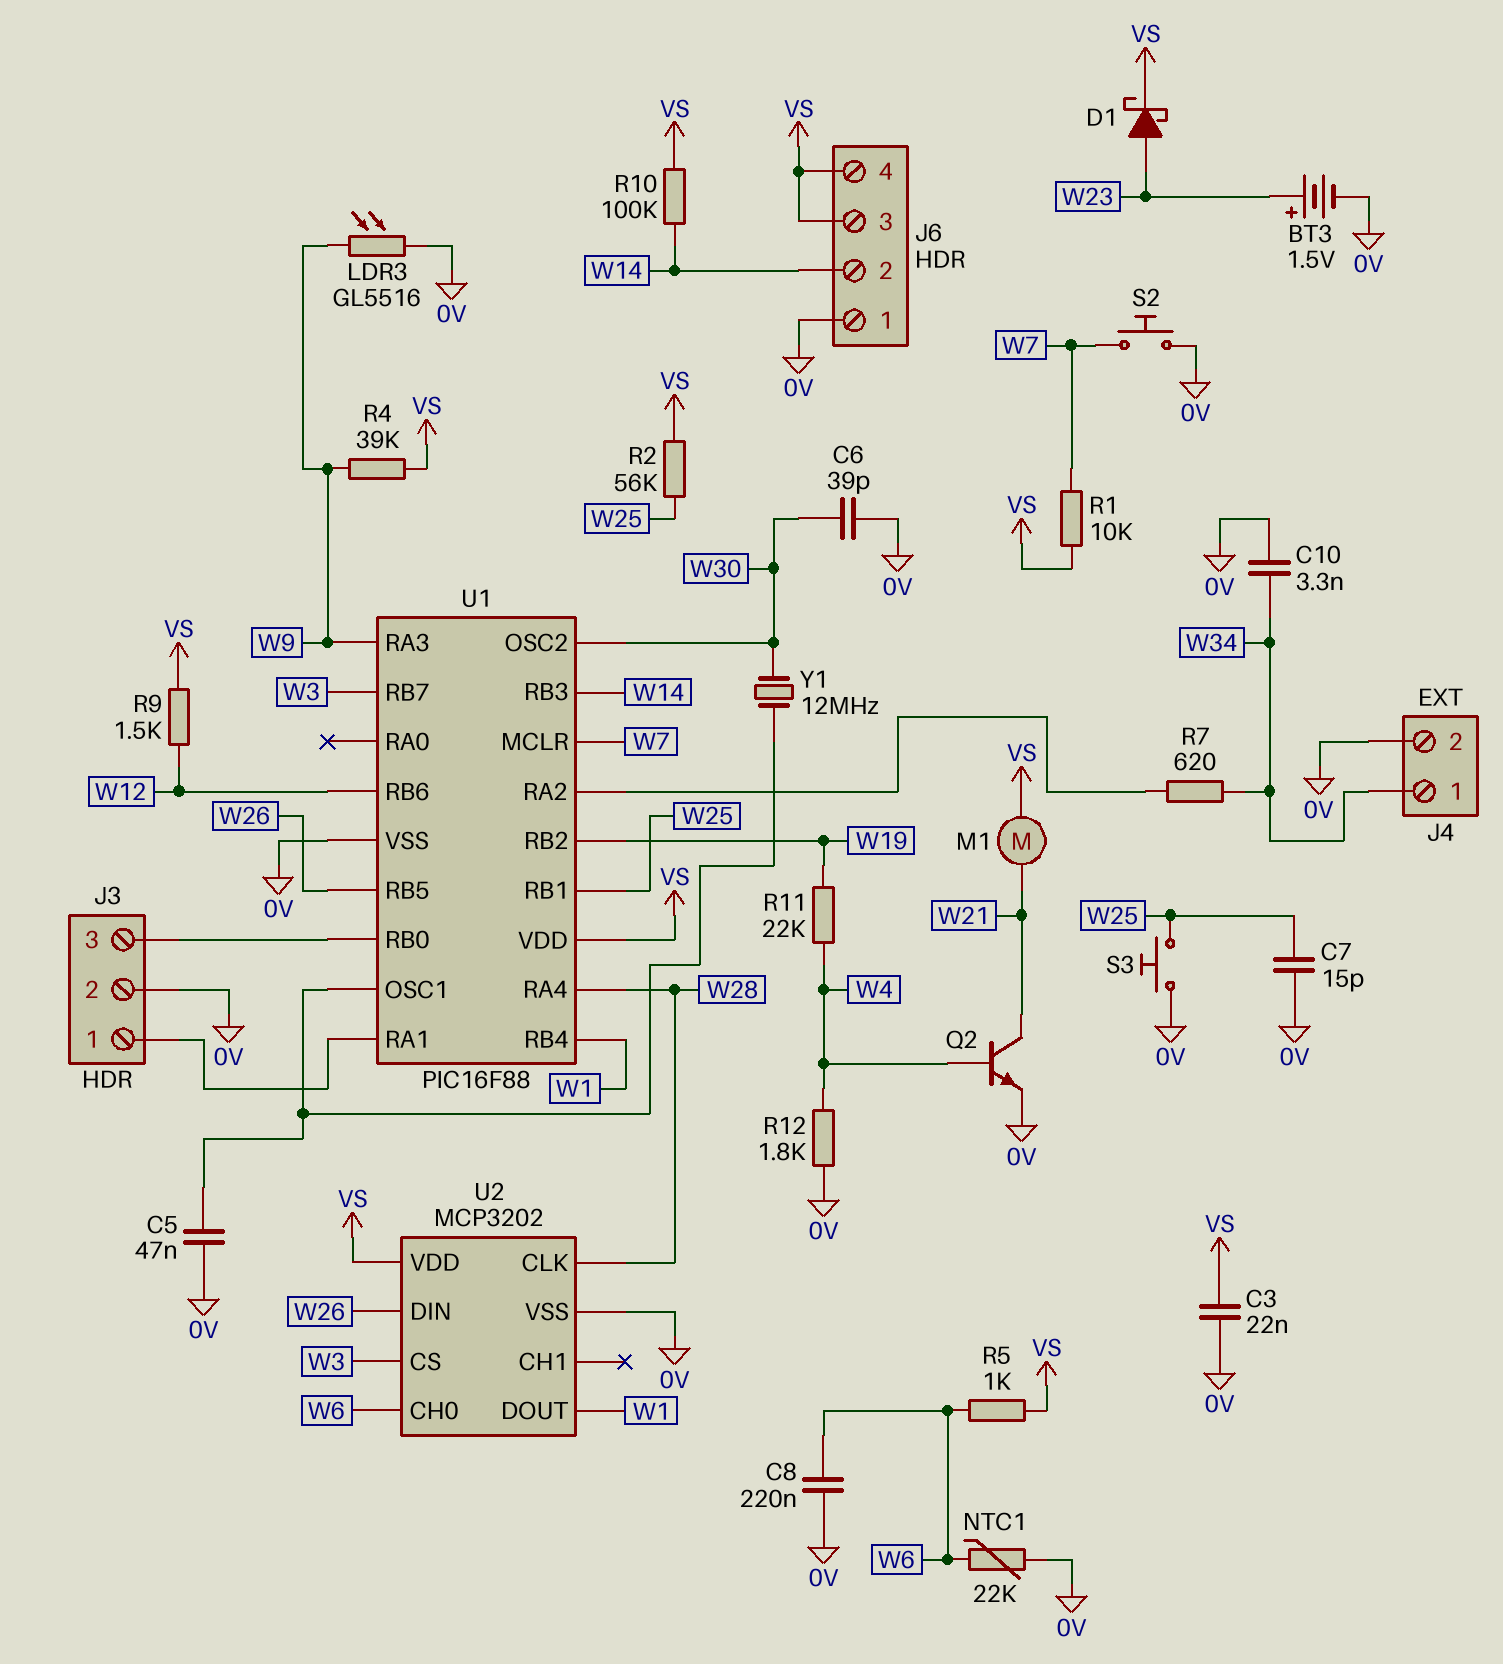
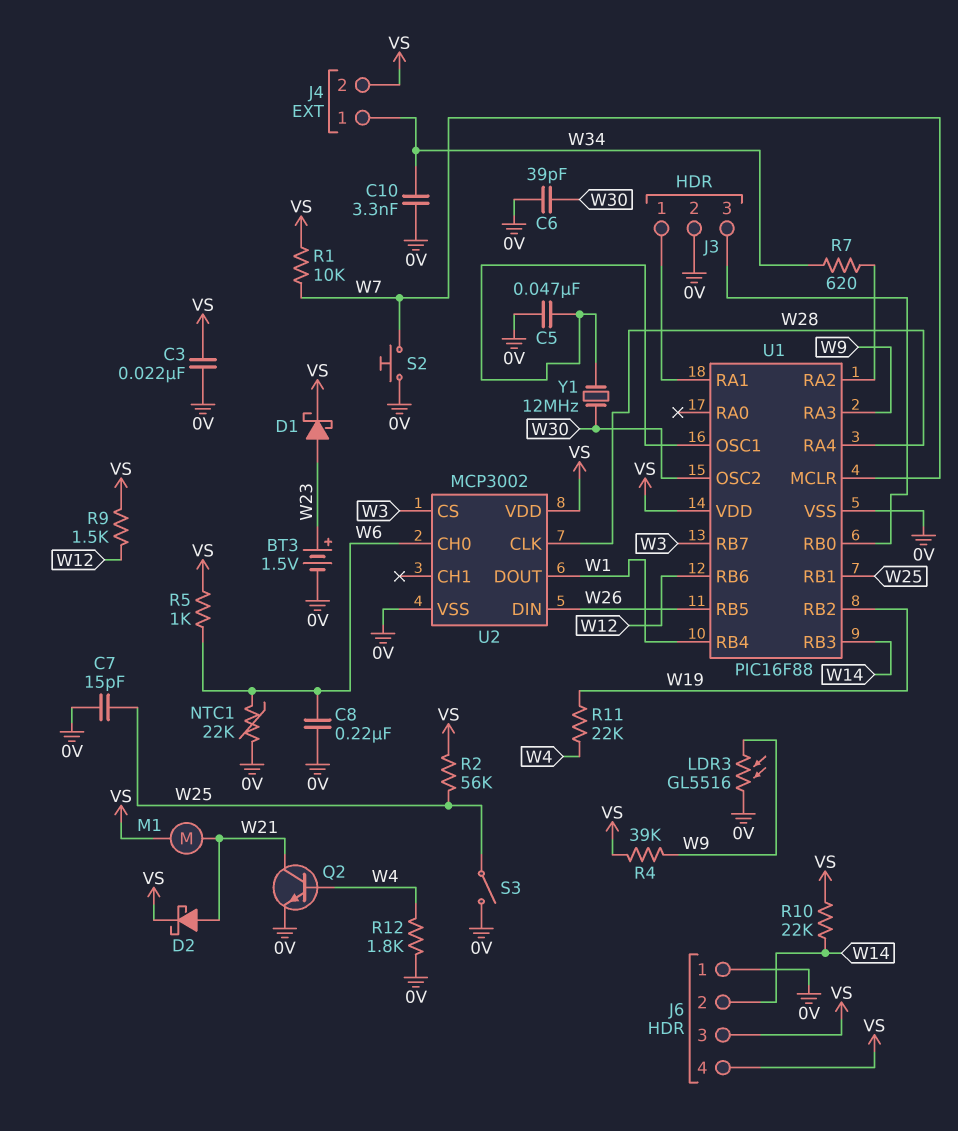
D2: none -> schottky (A W21, K VS)
J4 pin 2: 0V -> VS
R10: 100k (VS, W14) -> 22k (VS, W14)
S3: button (0V, W25) -> switch (0V, W25)
U2: MCP3202 -> MCP3002

